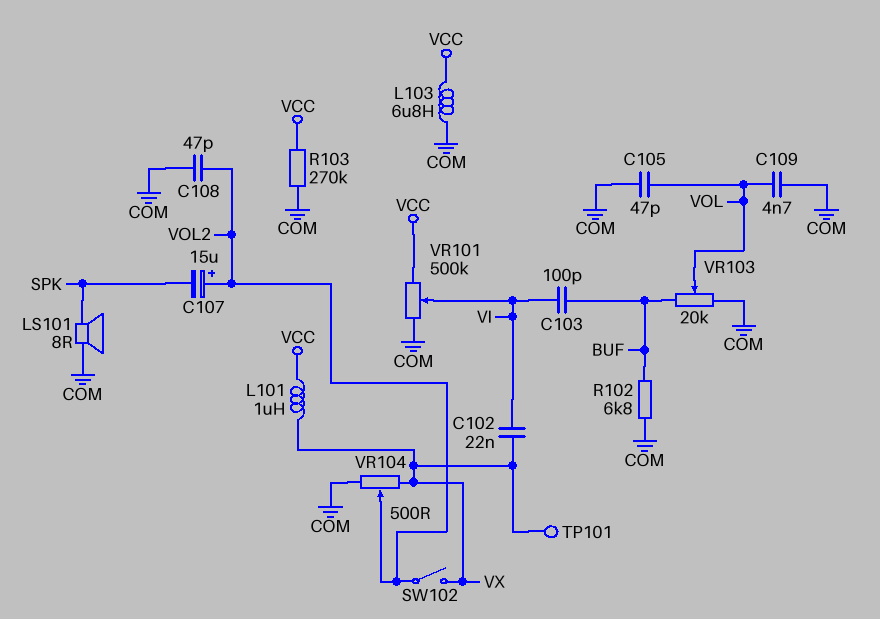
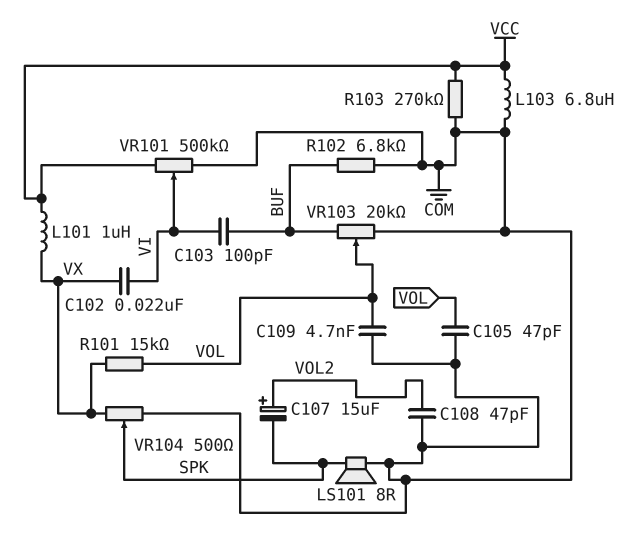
R101: none -> 15k (VOL, VX)
SW102: switch (VOL2, VX) -> none
TP101: test point (VX) -> none
VR104: 500 (COM, VX, wiper VOL2) -> 500 (COM, VX, wiper SPK)

